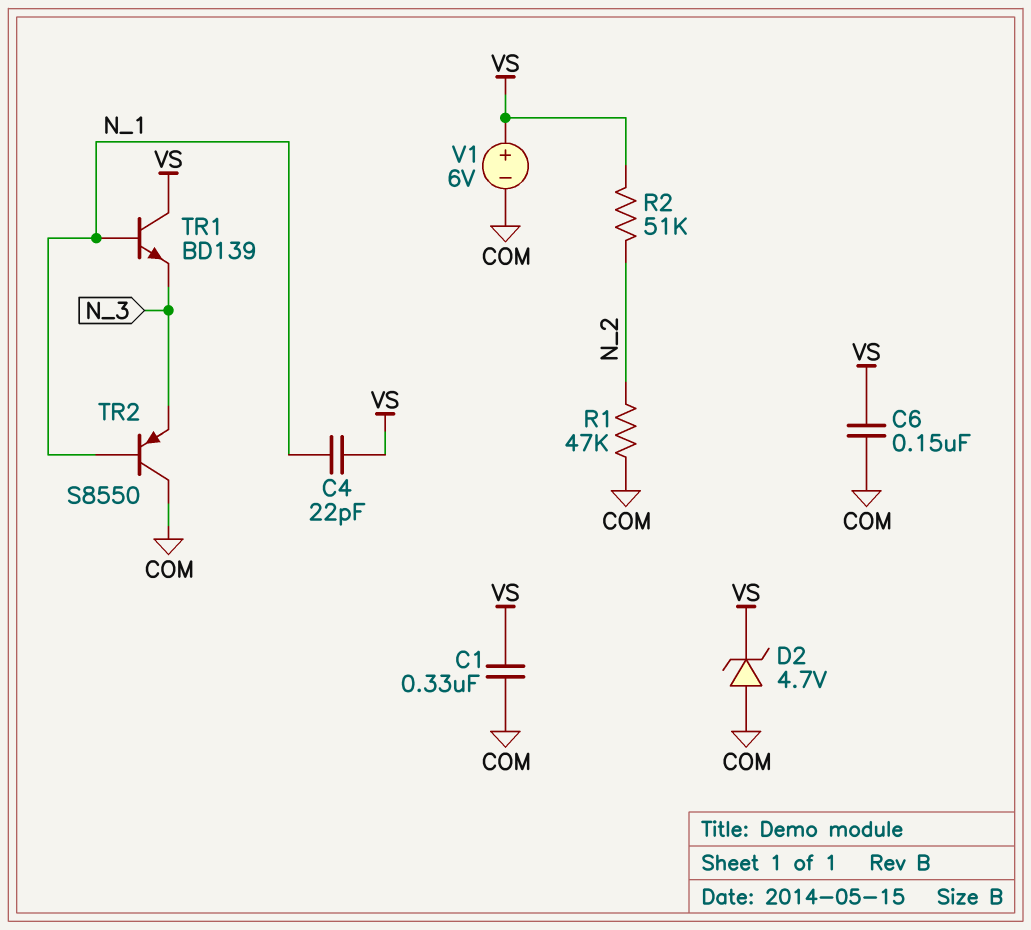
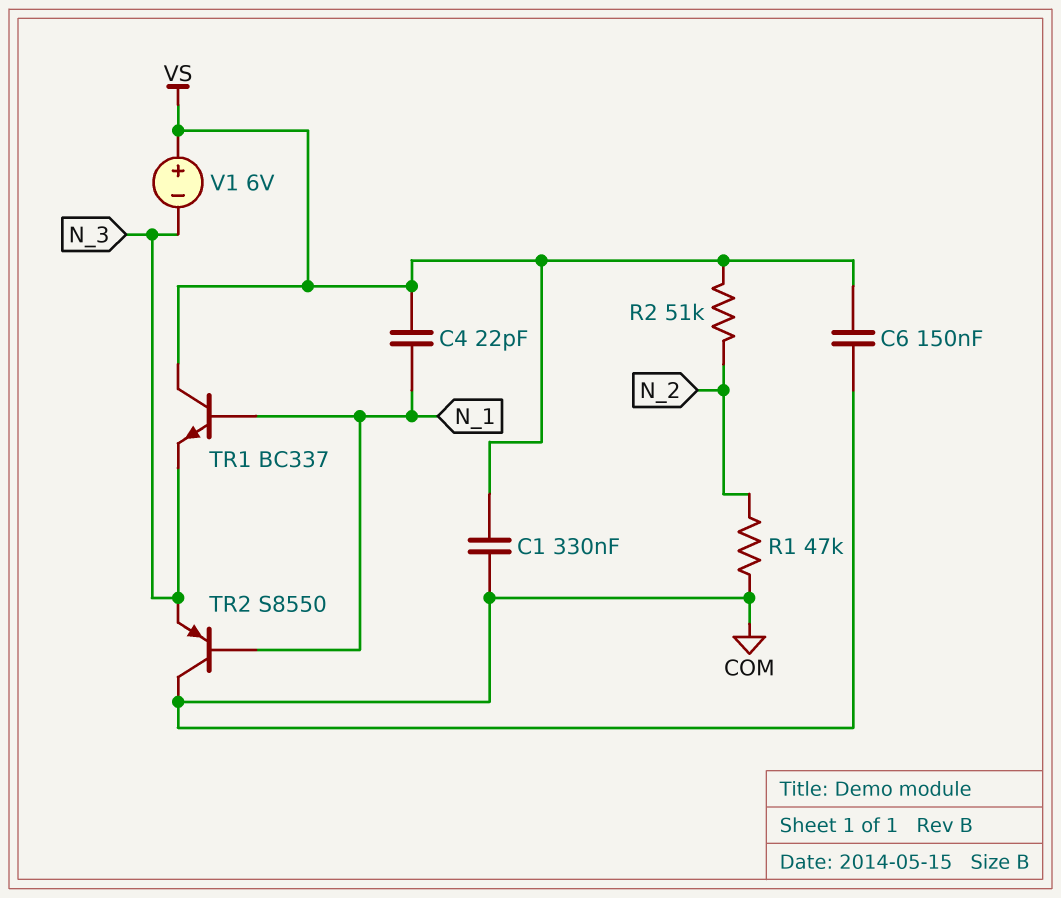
D2: zener 4.7V (A COM, K VS) -> none
TR1: NPN BD139 (B N_1, C VS, E N_3) -> NPN BC337 (B N_1, C VS, E N_3)
V1: 6V (plus VS, minus COM) -> 6V (plus VS, minus N_3)

